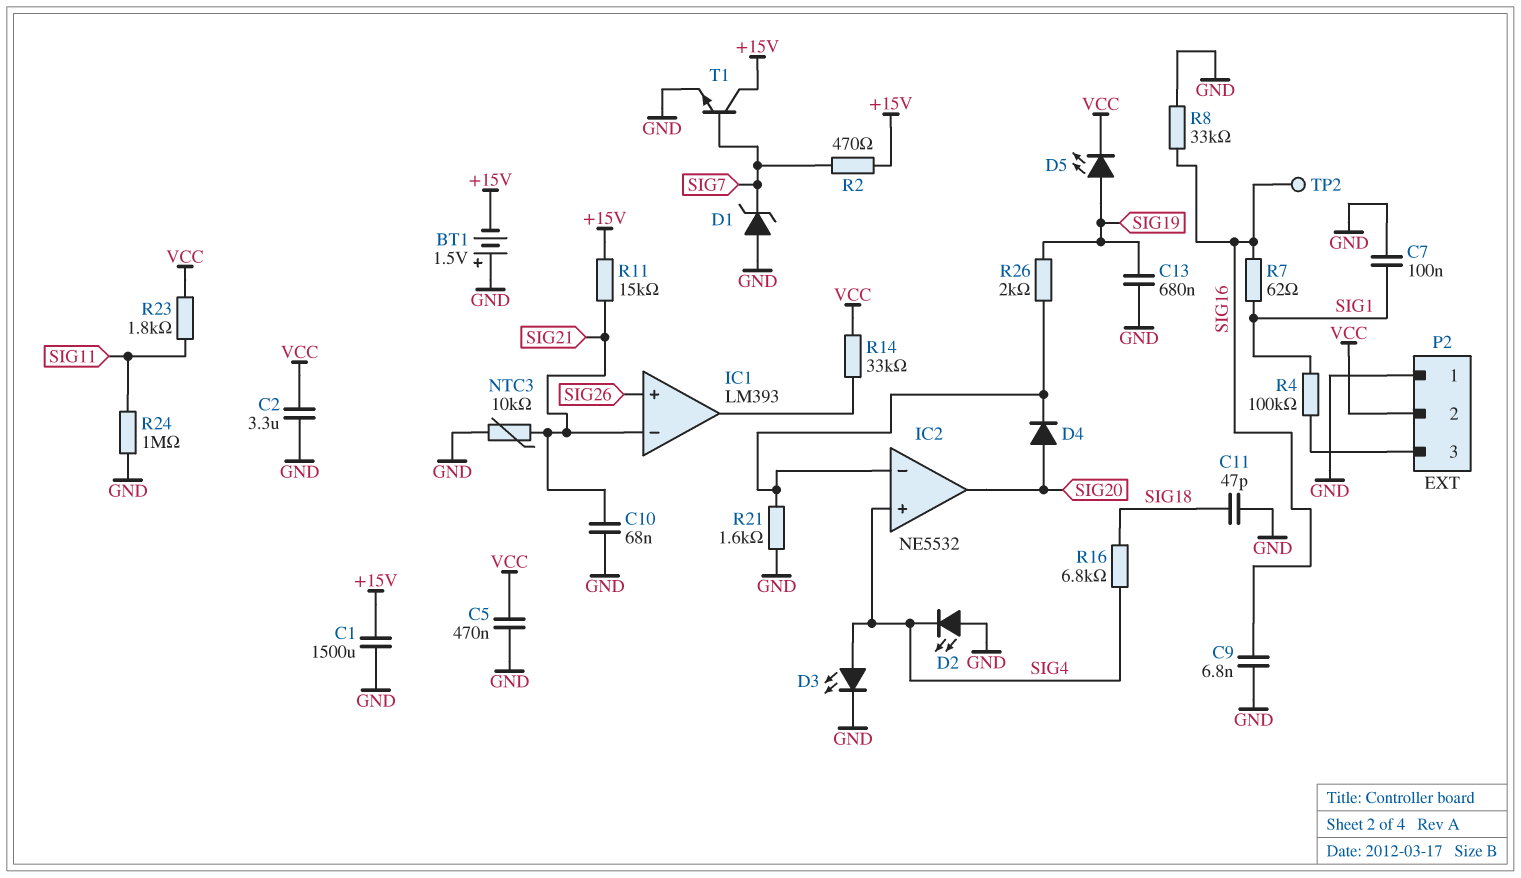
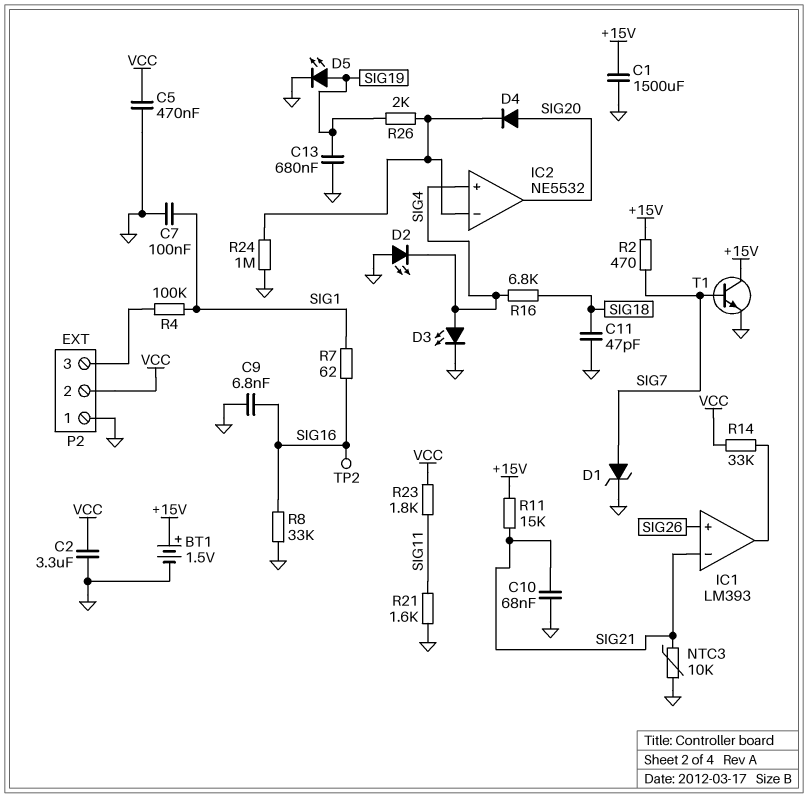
BT1: 1.5V (plus GND, minus +15V) -> 1.5V (plus +15V, minus GND)
D1: zener (A GND, K SIG7) -> zener (A SIG7, K GND)
D5: LED (A SIG19, K VCC) -> LED (A SIG19, K GND)
R21: 1.6k (GND, IC2/in-) -> 1.6k (GND, SIG11)
R24: 1M (GND, SIG11) -> 1M (GND, IC2/in-)

